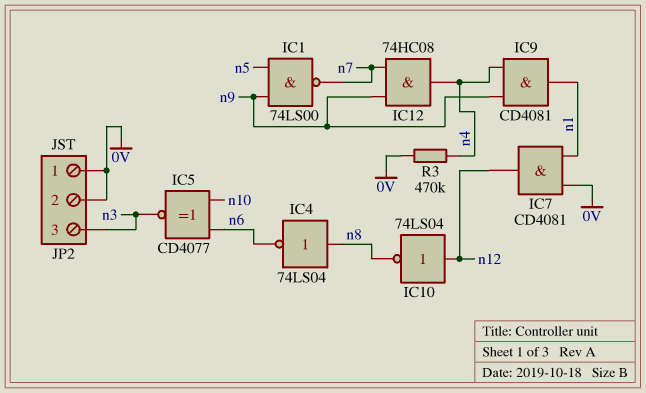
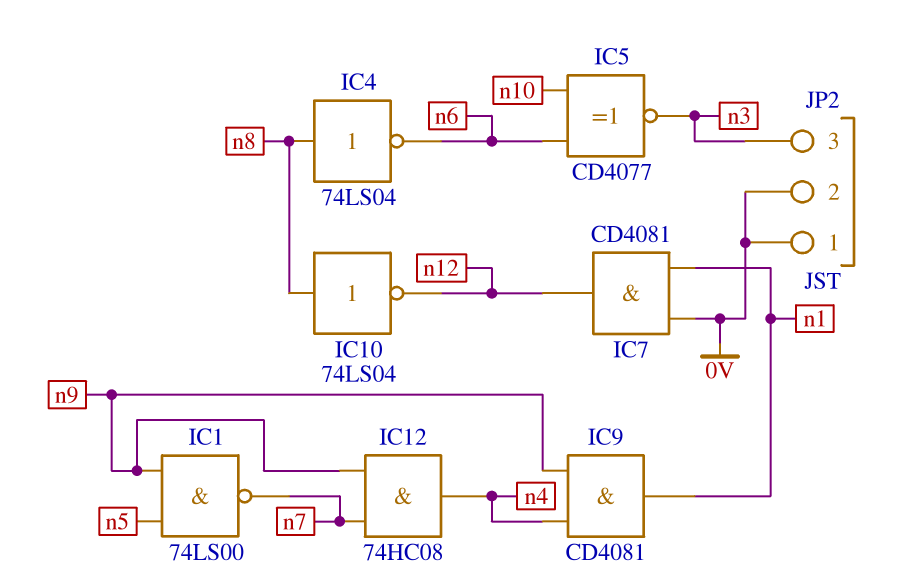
IC10: NOT 74LS04 (in n12, out n8) -> NOT 74LS04 (in n8, out n12)
R3: 470k (0V, n4) -> none

